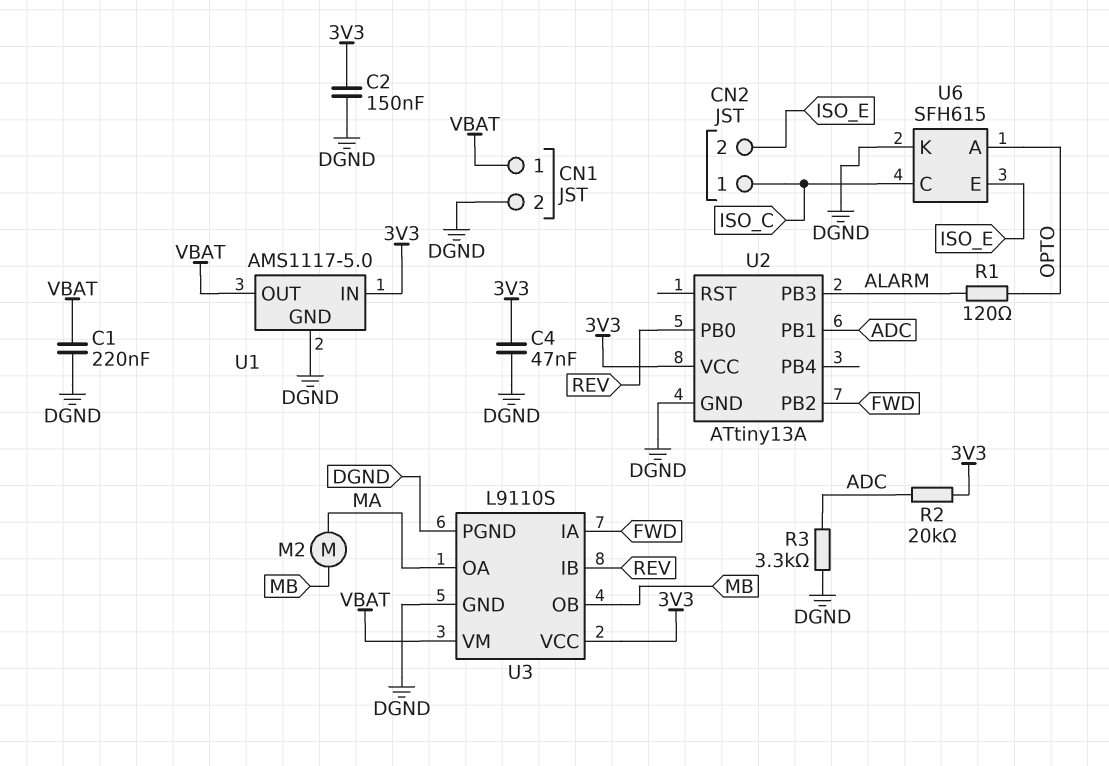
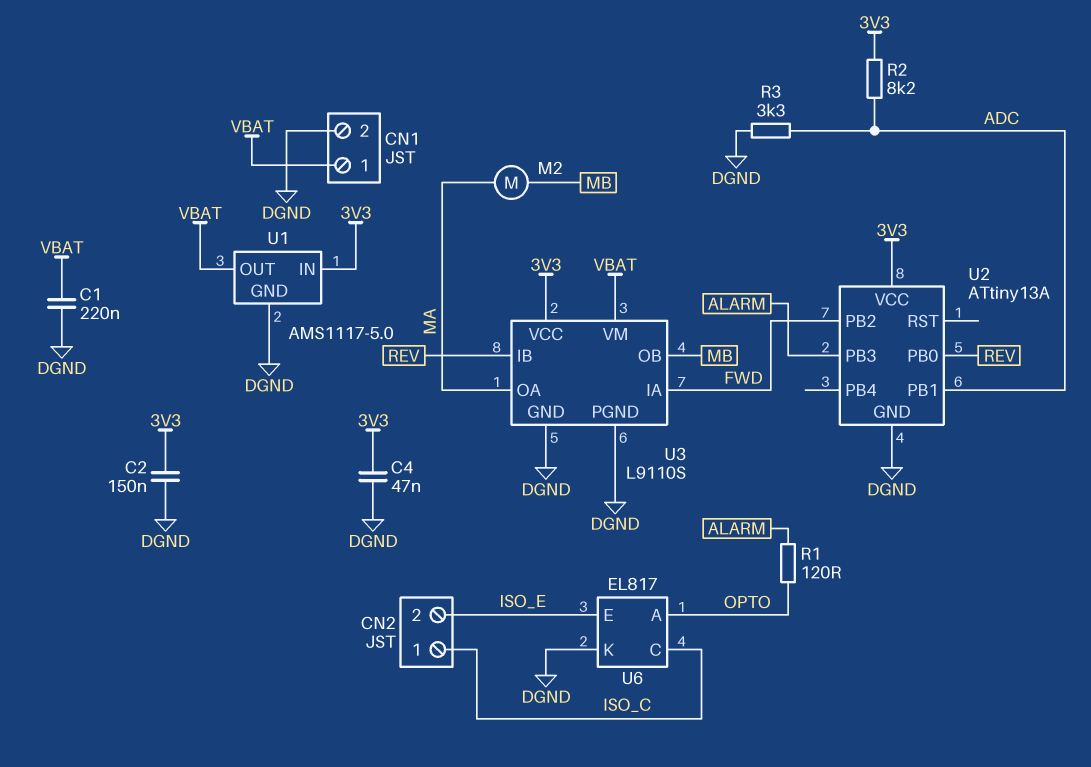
R2: 20k (3V3, ADC) -> 8.2k (3V3, ADC)
U6: SFH615 -> EL817

